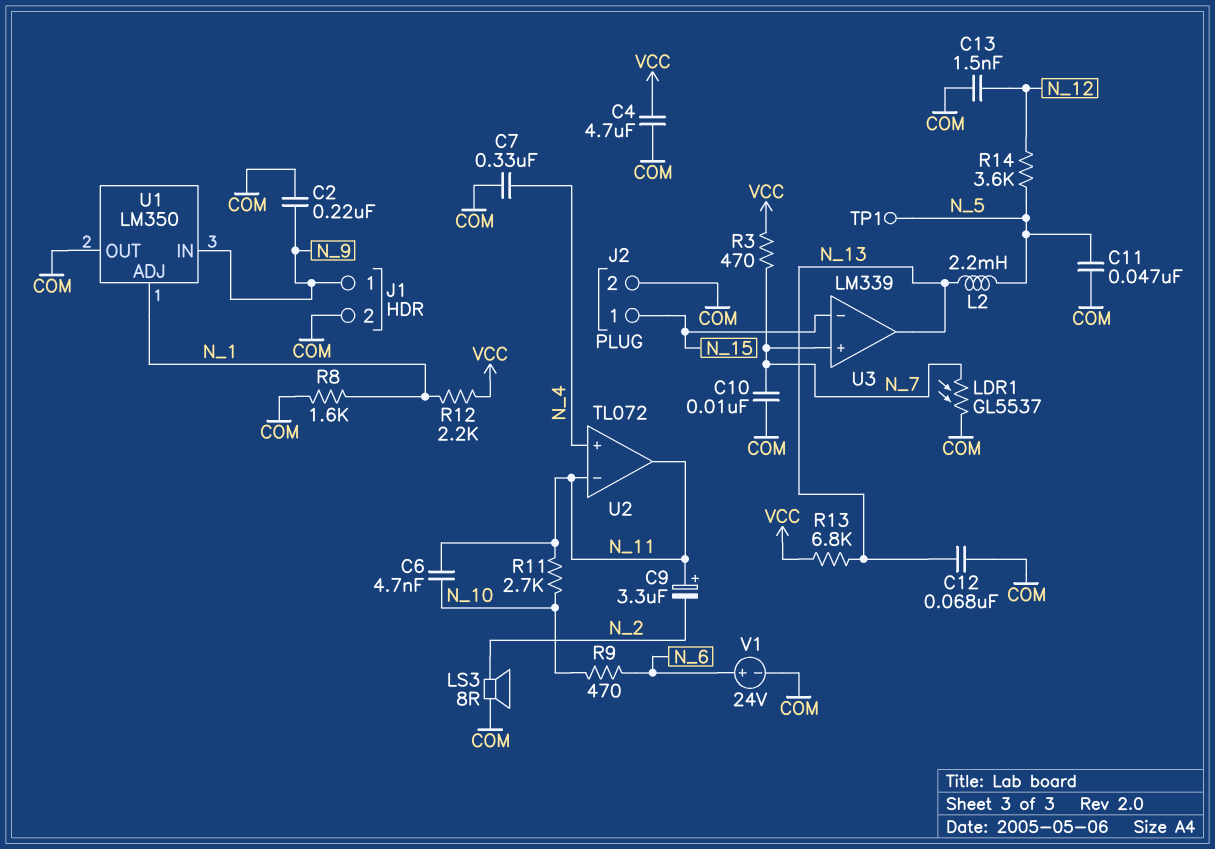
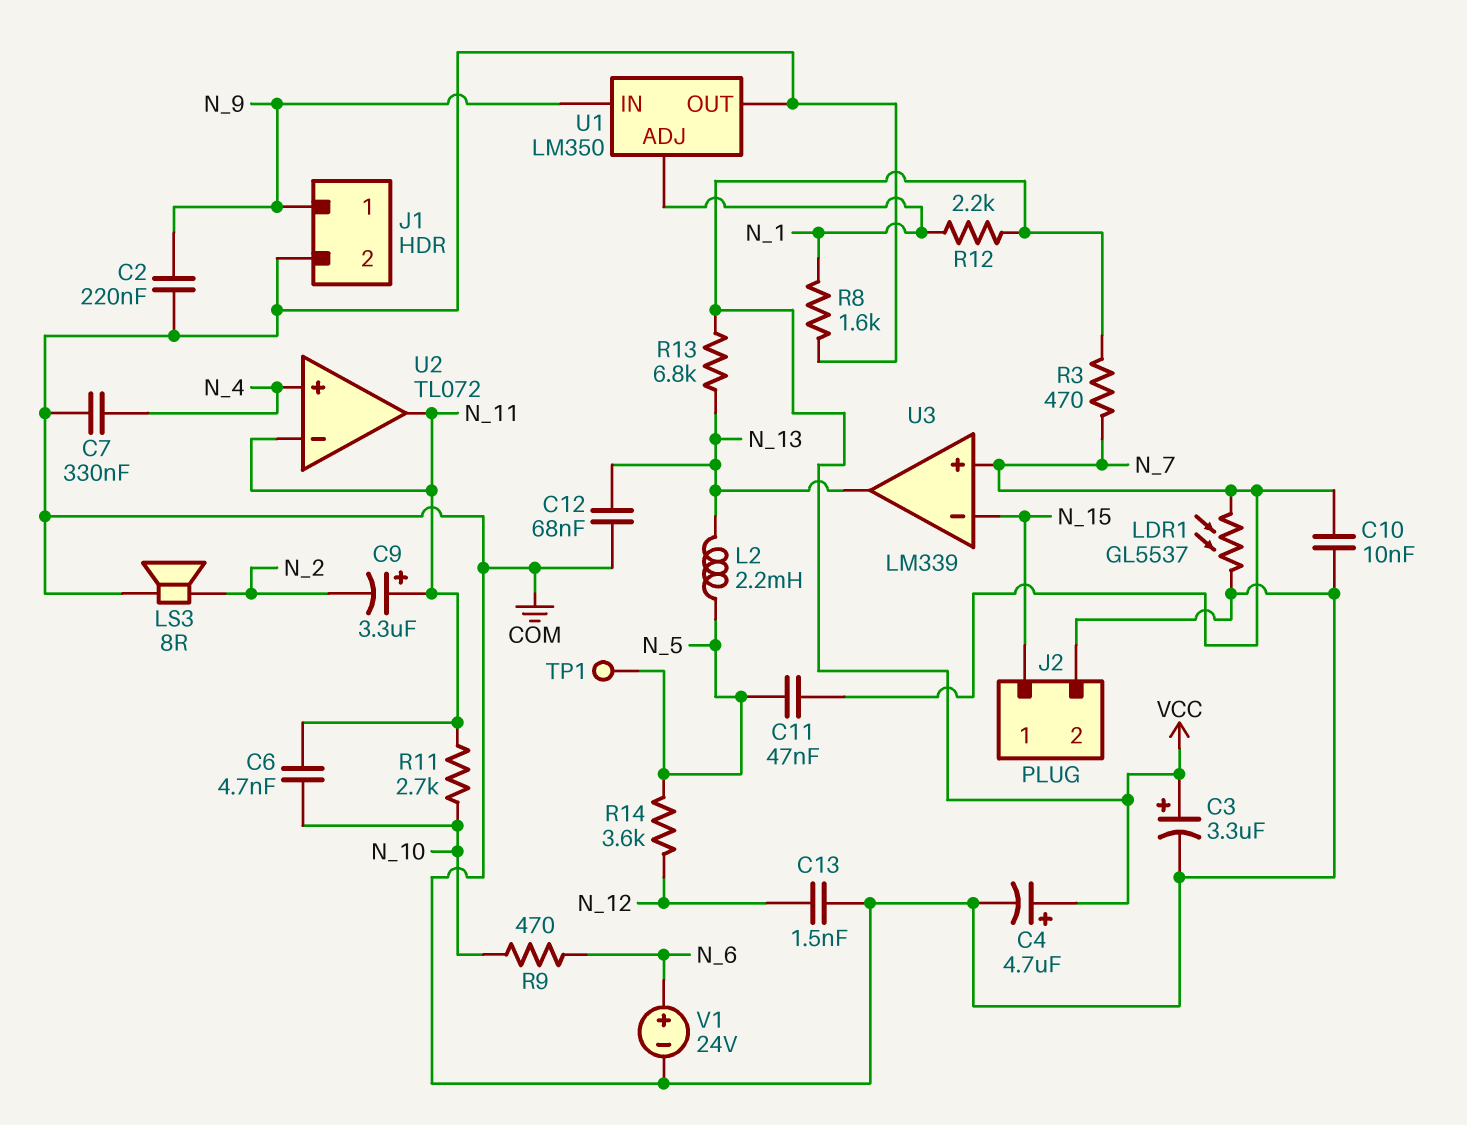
C3: none -> 3.3uF (plus VCC, minus COM)
C4: 4.7uF (COM, VCC) -> 4.7uF (plus VCC, minus COM)
C11: 47nF (COM, N_5) -> 47nF (N_5, N_7)

